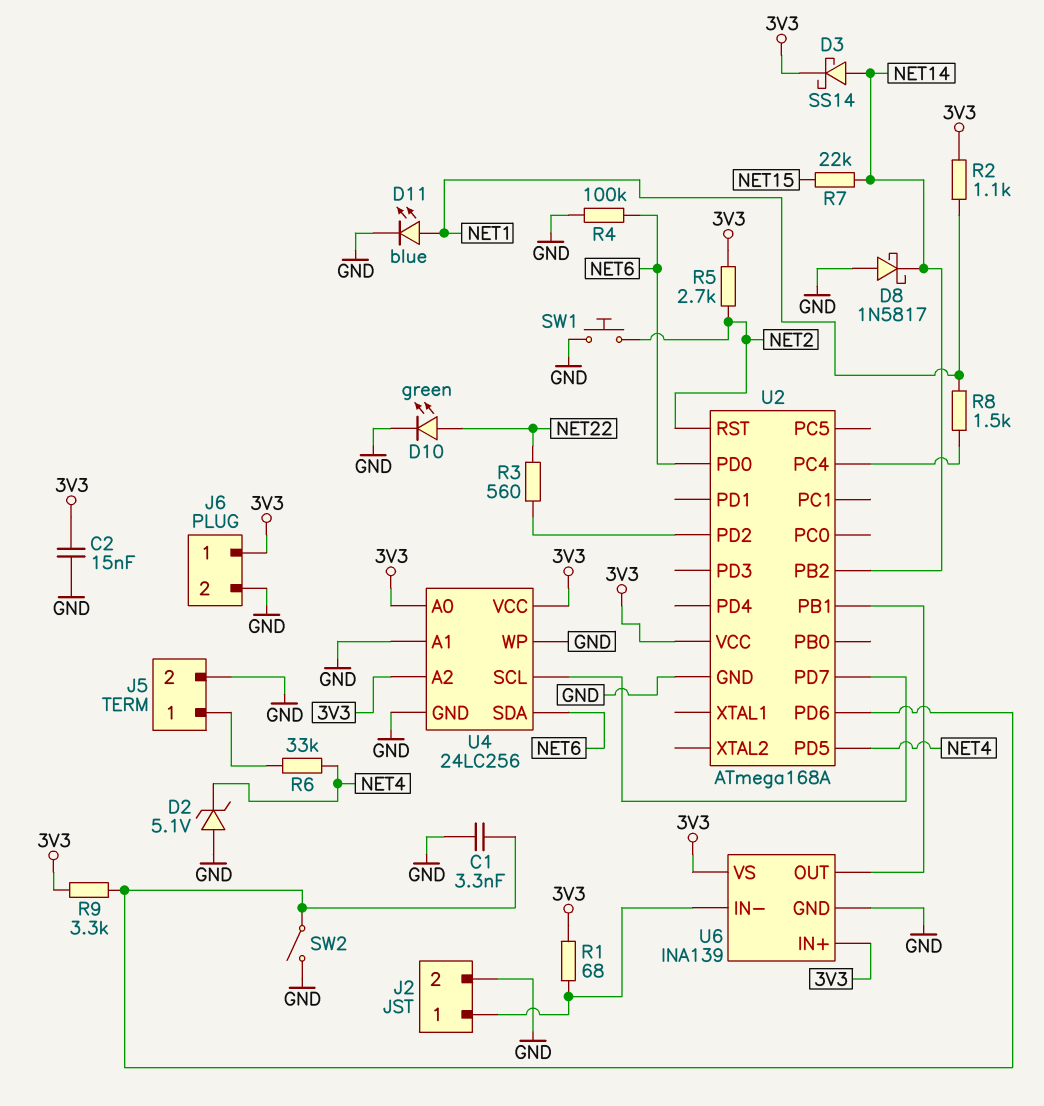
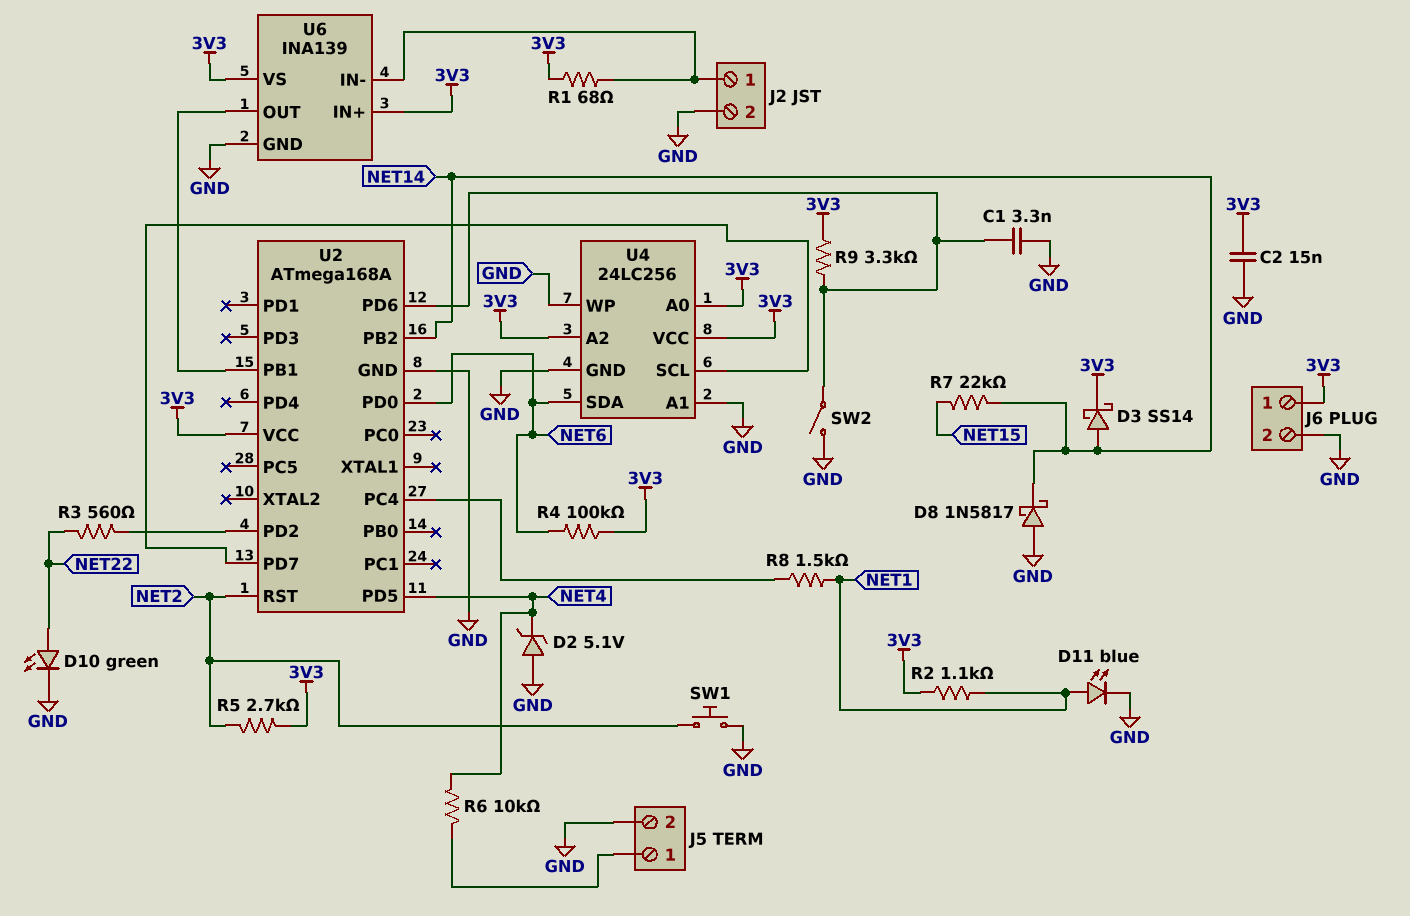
R4: 100k (GND, NET6) -> 100k (3V3, NET6)
R6: 33k (J5/1, NET4) -> 10k (J5/1, NET4)

